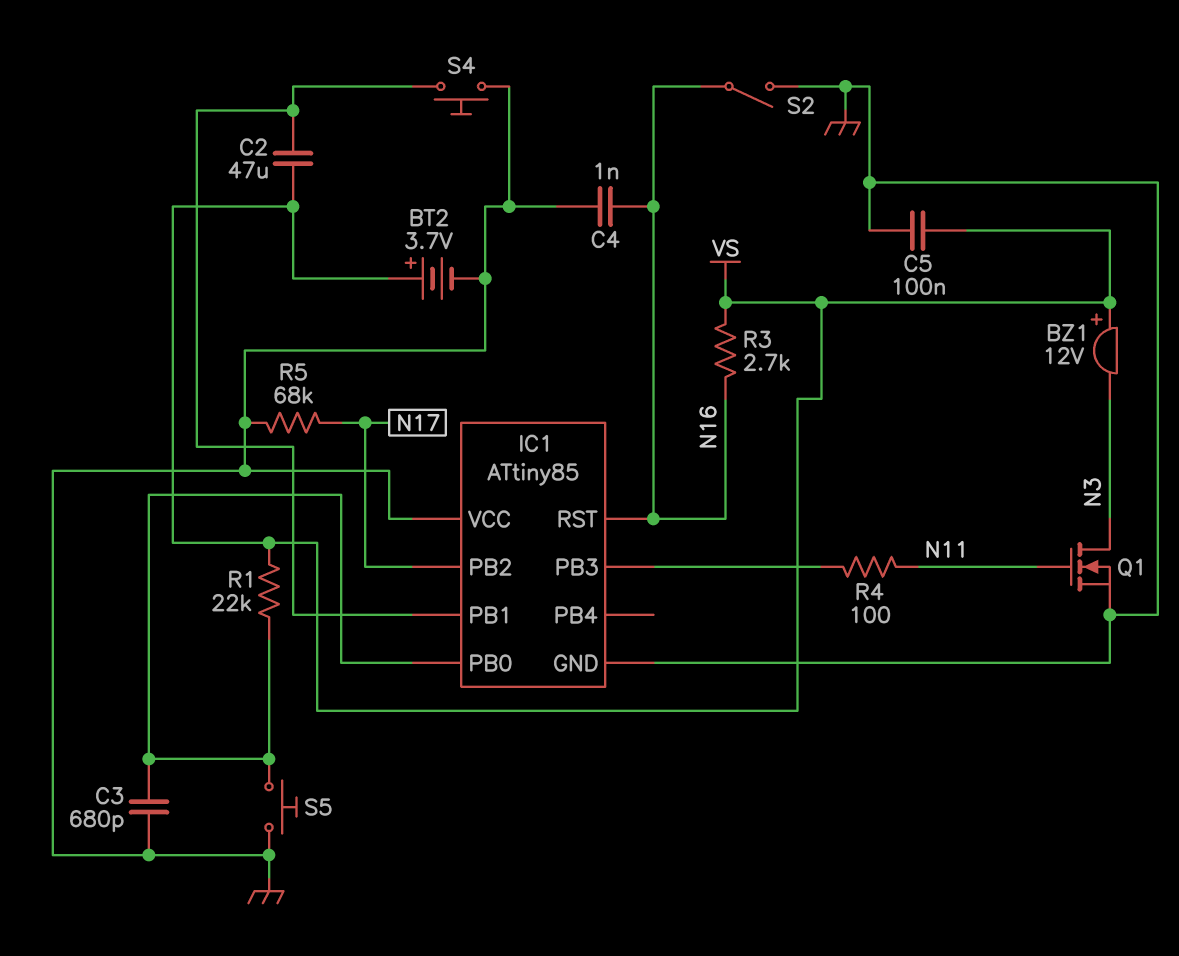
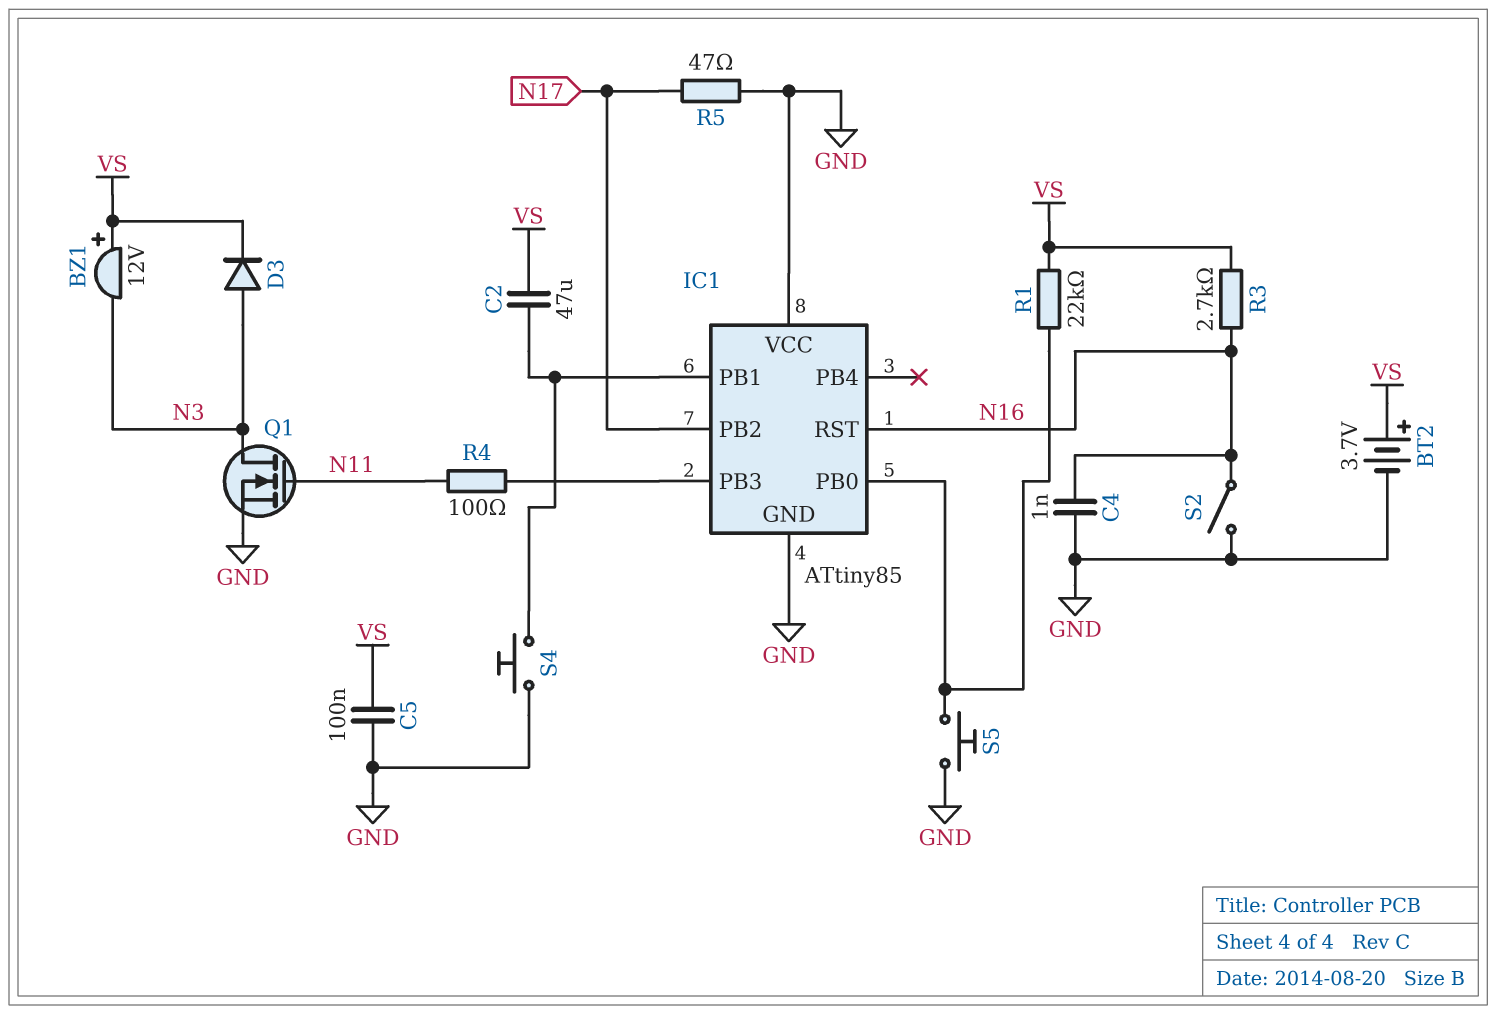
C3: 680pF (GND, IC1/PB0) -> none
D3: none -> diode (A N3, K VS)
R5: 68k (GND, N17) -> 47 (GND, N17)

